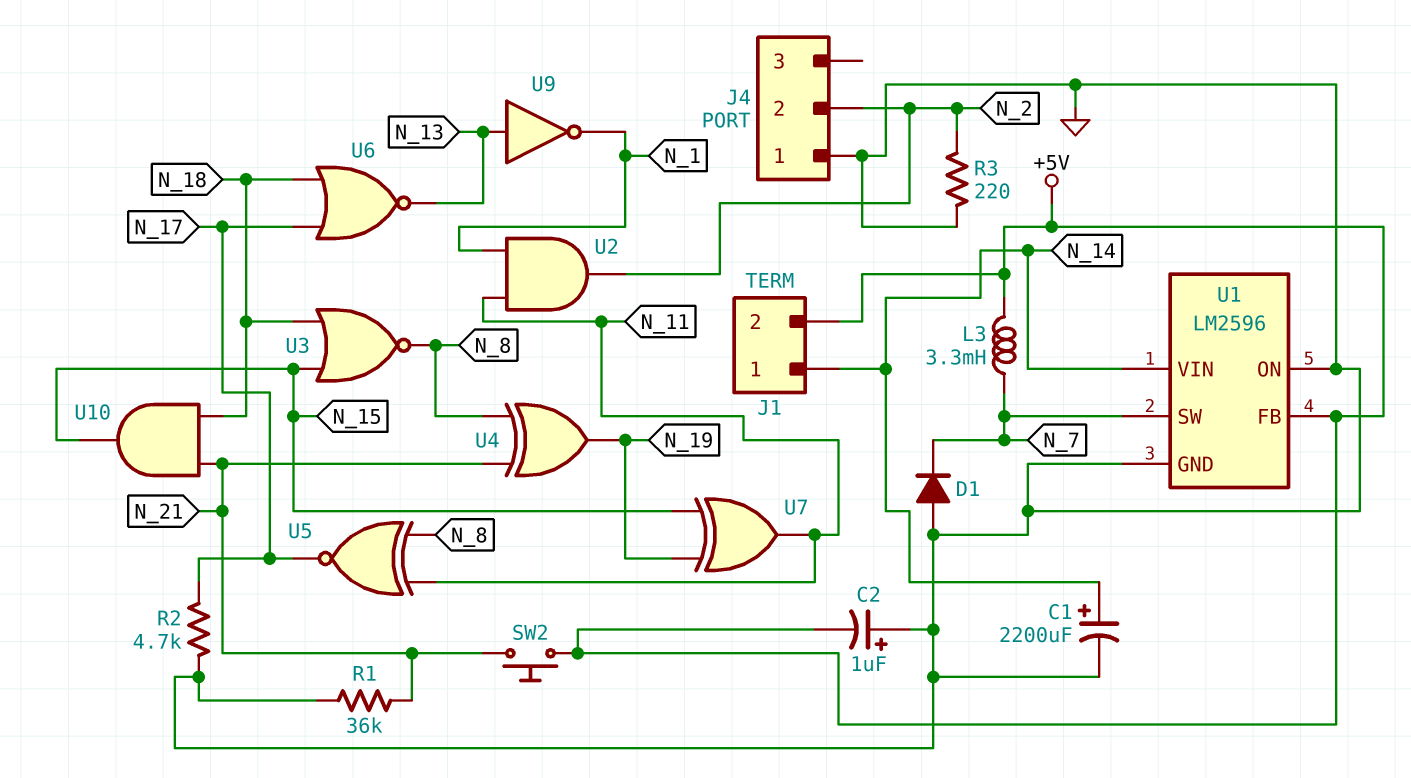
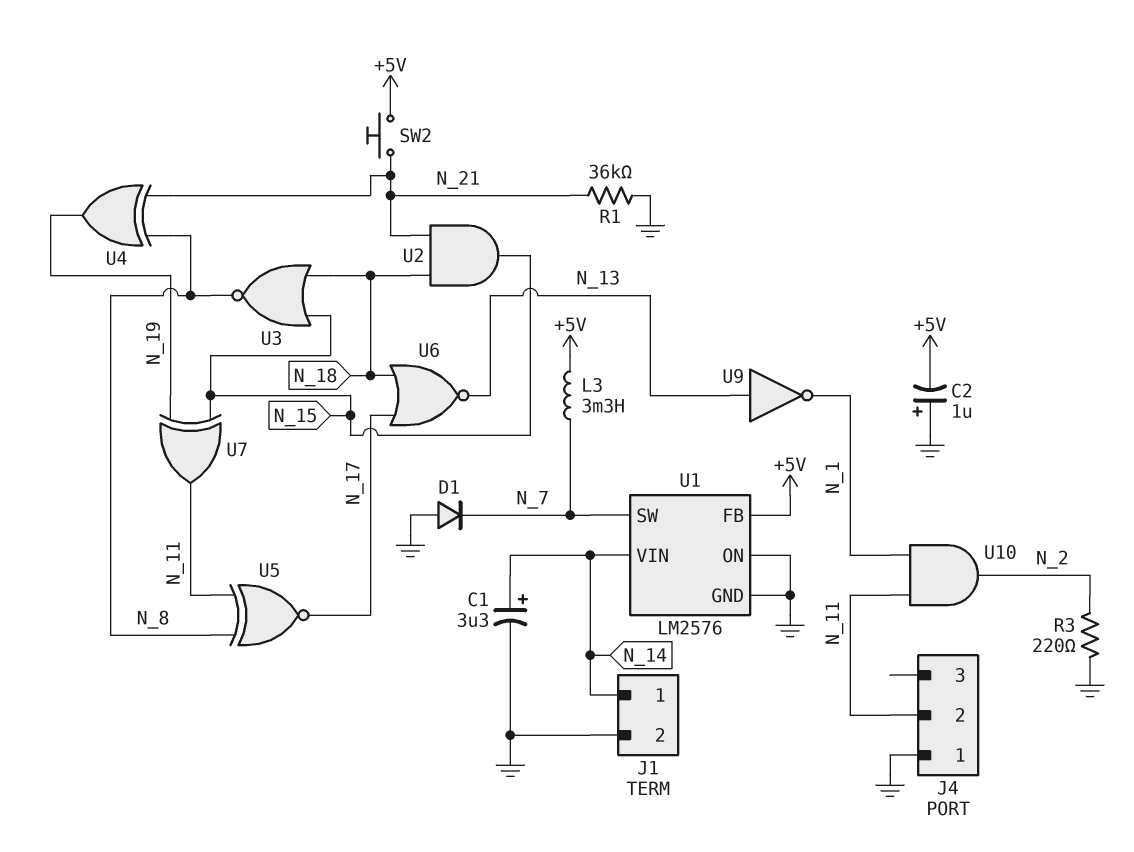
C1: 2200uF (plus N_14, minus GND) -> 3.3uF (plus N_14, minus GND)
J1 pin 2: +5V -> GND
J4 pin 2: N_2 -> N_11
R2: 4.7k (GND, N_17) -> none
U1: LM2596 -> LM2576
U2: AND (in N_1, in N_11, out N_2) -> AND (in N_18, in N_21, out N_15)
U10: AND (in N_18, in N_21, out N_15) -> AND (in N_1, in N_11, out N_2)

